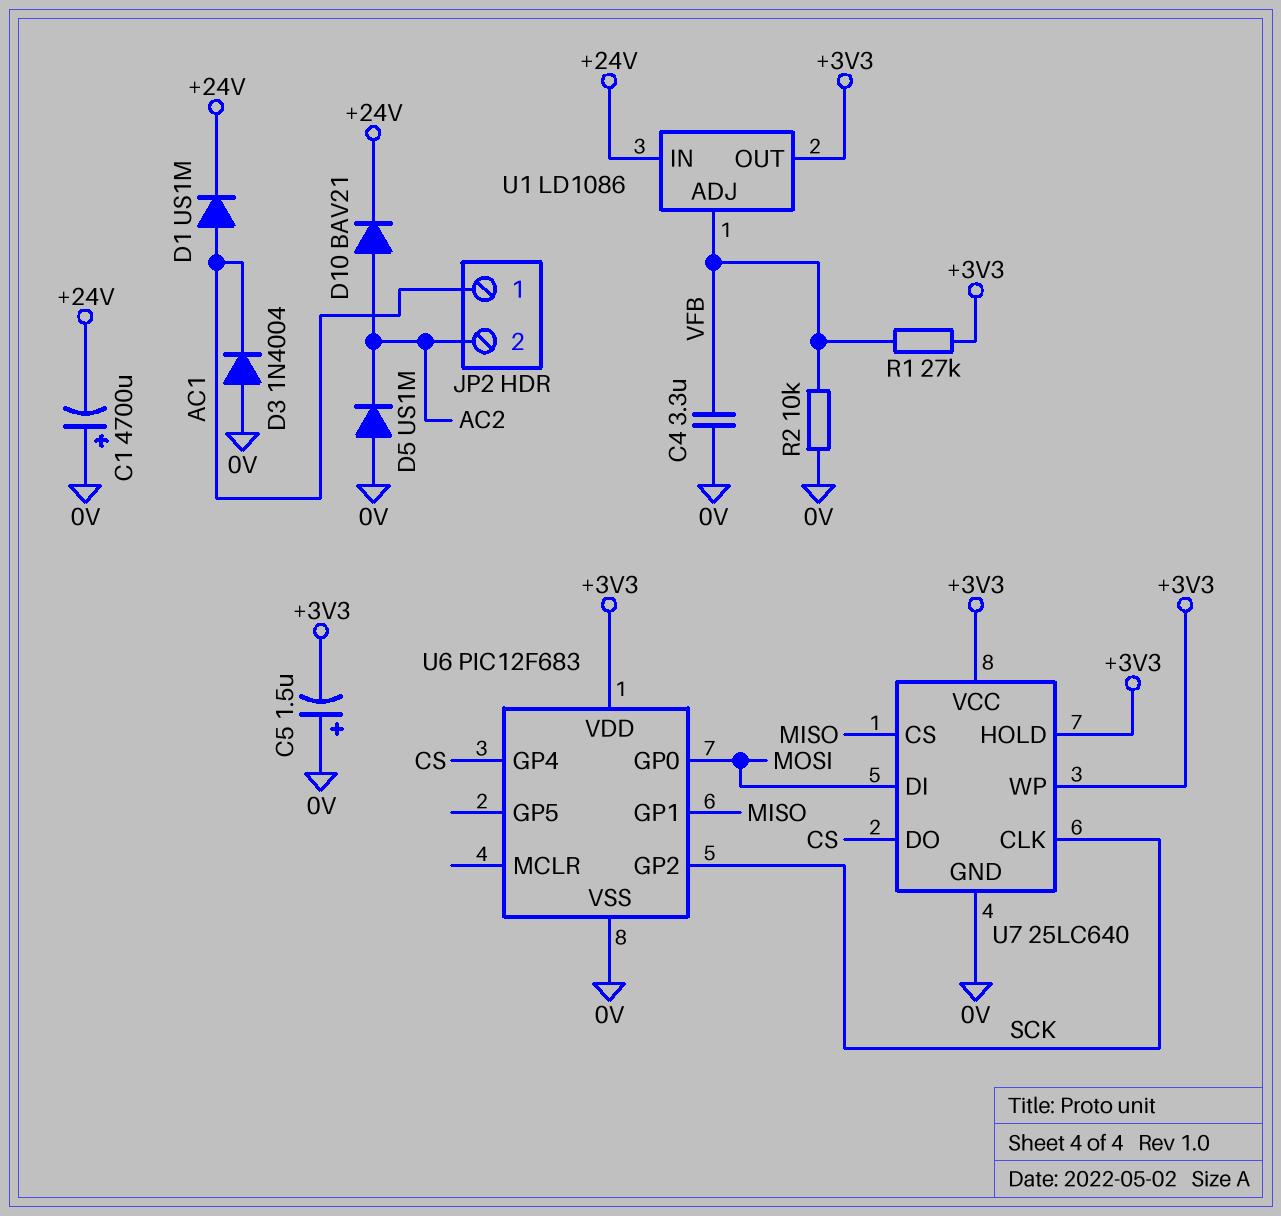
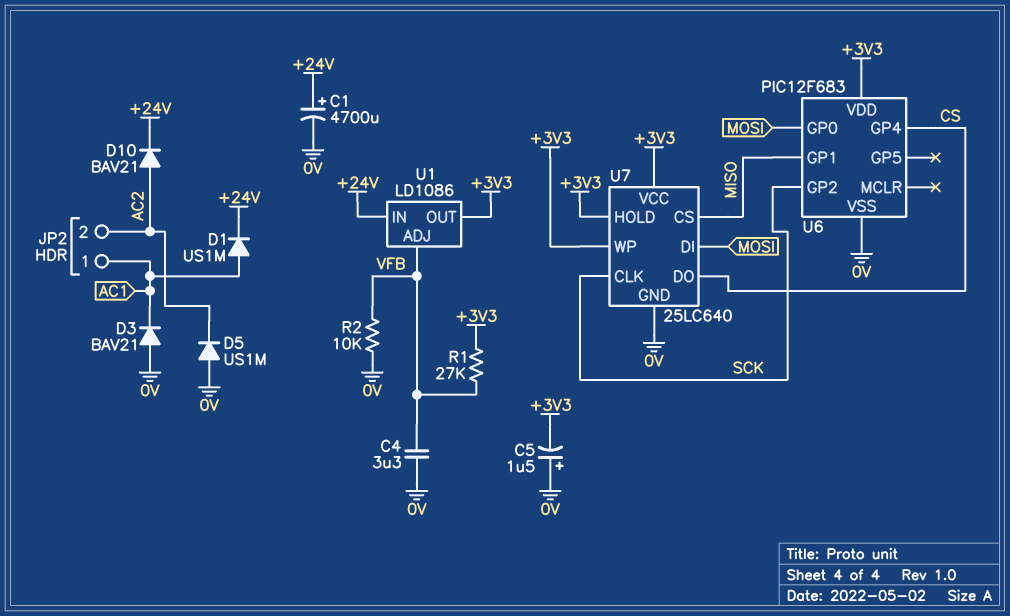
C1: 4700uF (plus 0V, minus +24V) -> 4700uF (plus +24V, minus 0V)
D3: diode 1N4004 (A 0V, K AC1) -> diode BAV21 (A 0V, K AC1)

